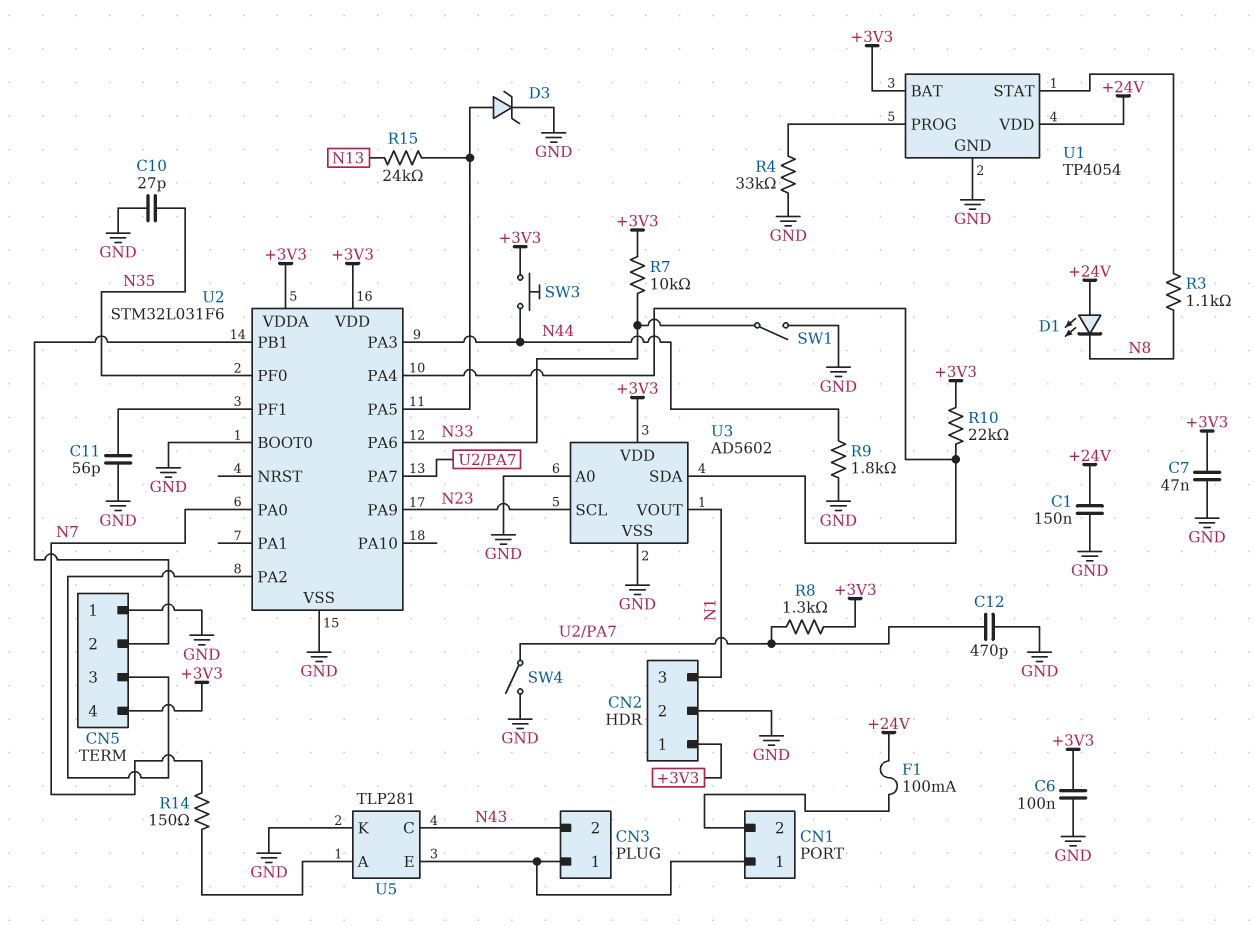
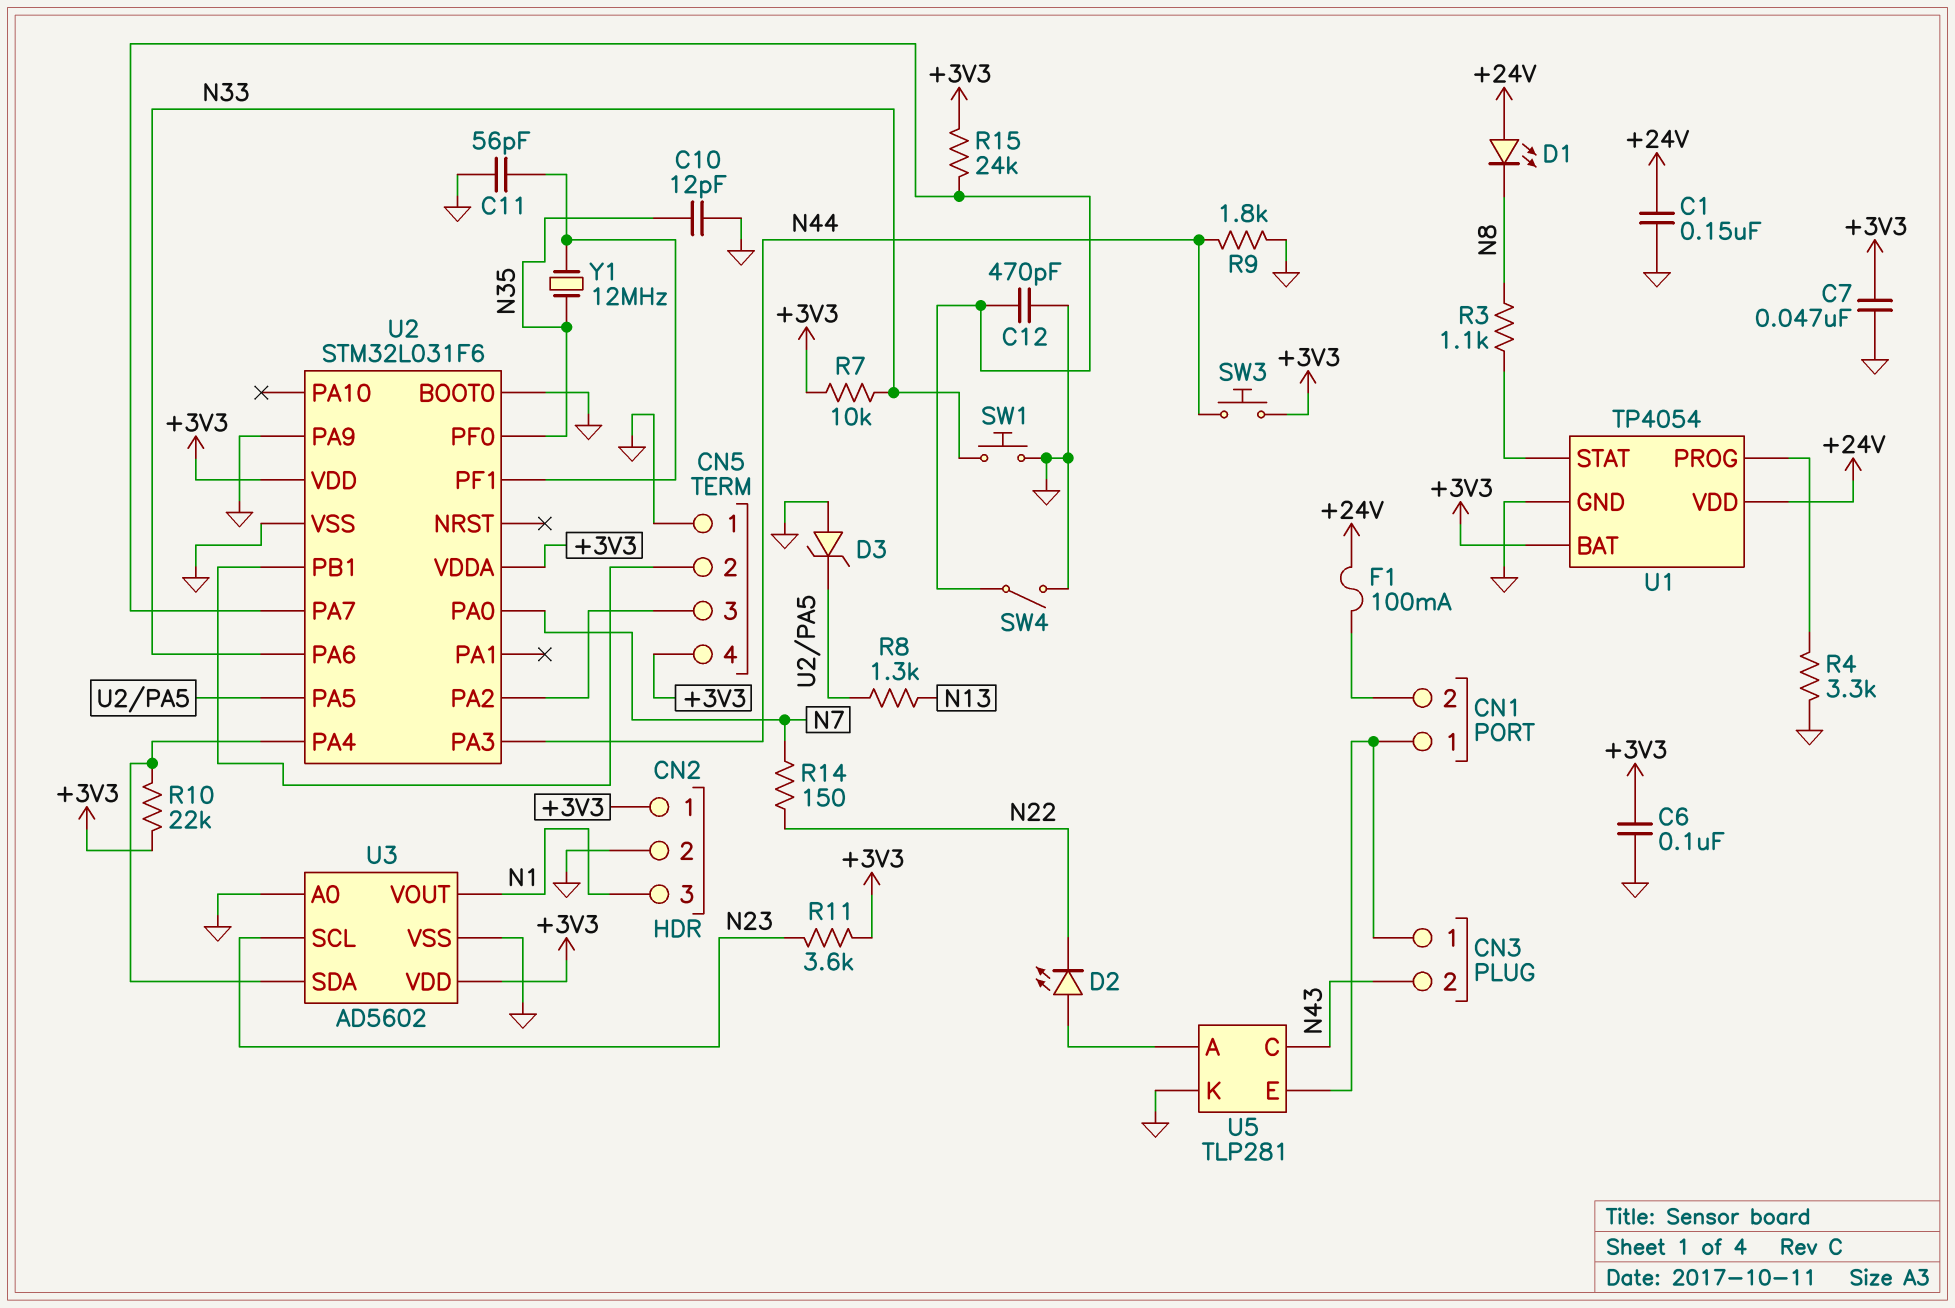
C10: 27pF (GND, N35) -> 12pF (GND, N35)
D2: none -> LED (A U5/A, K N22)
D3: zener (A U2/PA5, K GND) -> zener (A GND, K U2/PA5)
R4: 33k (GND, U1/PROG) -> 3.3k (GND, U1/PROG)
R8: 1.3k (+3V3, U2/PA7) -> 1.3k (N13, U2/PA5)
R11: none -> 3.6k (+3V3, N23)
R14: 150 (N7, U5/A) -> 150 (N7, N22)
R15: 24k (N13, U2/PA5) -> 24k (+3V3, U2/PA7)
SW1: switch (GND, N33) -> button (GND, N33)
U2 pin PA9: N23 -> GND
Y1: none -> 12MHz (N35, U2/PF1)

